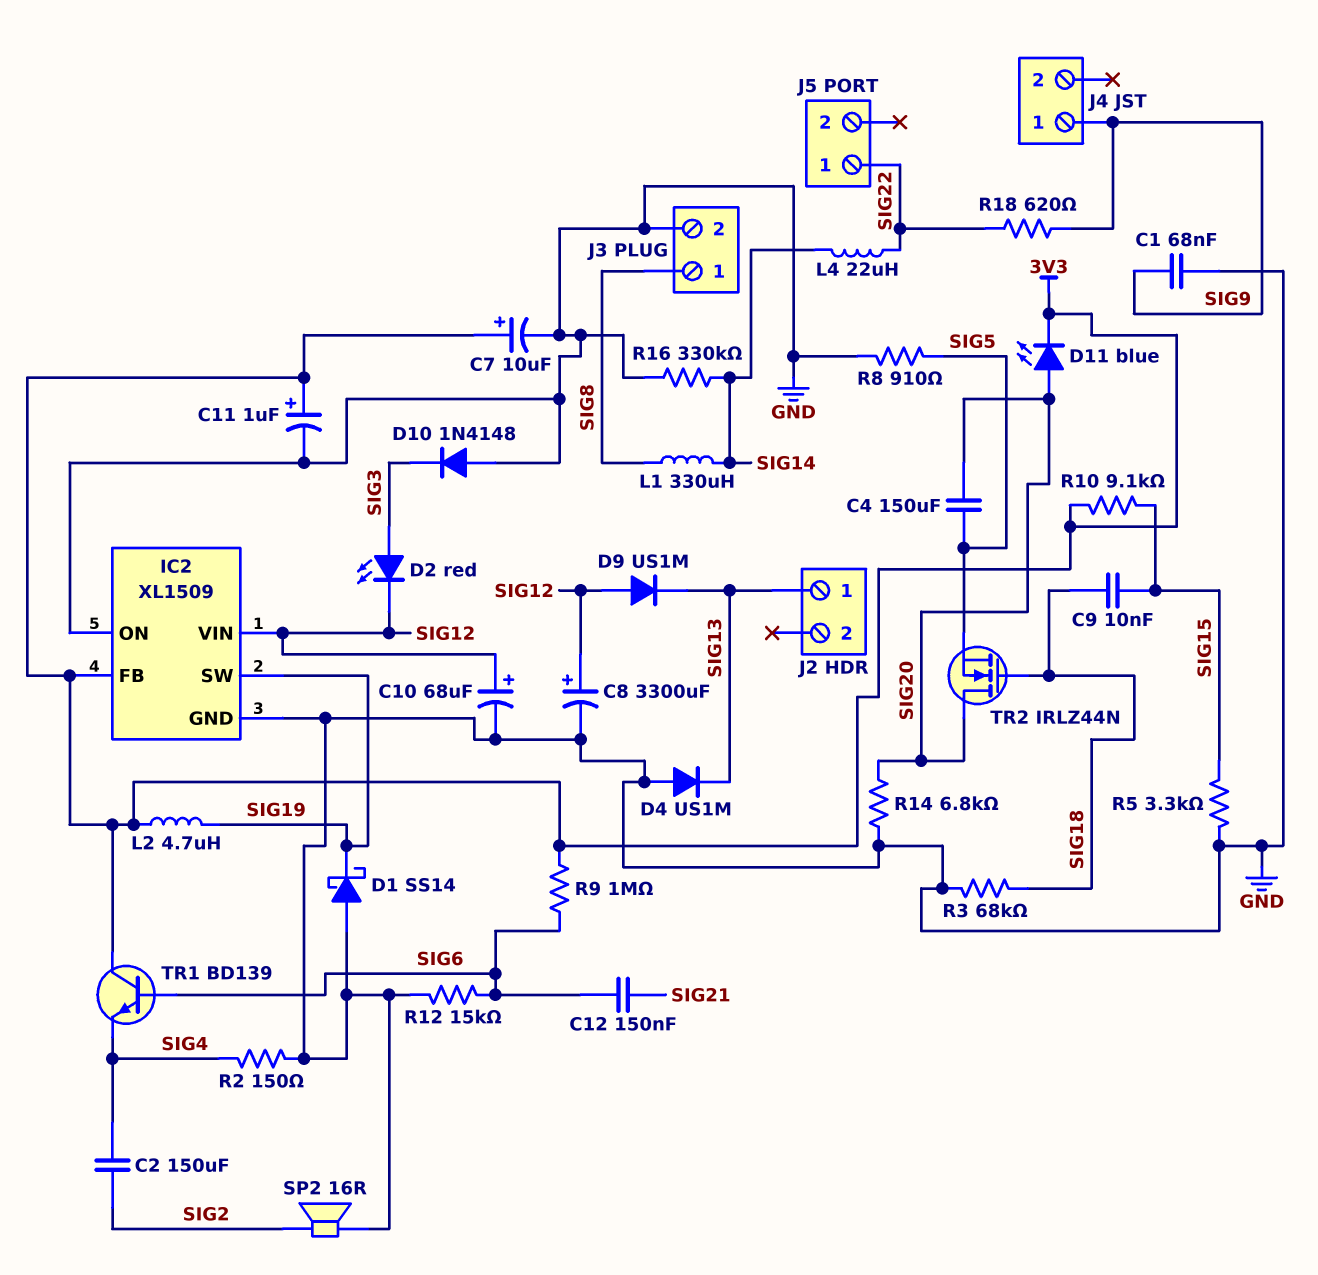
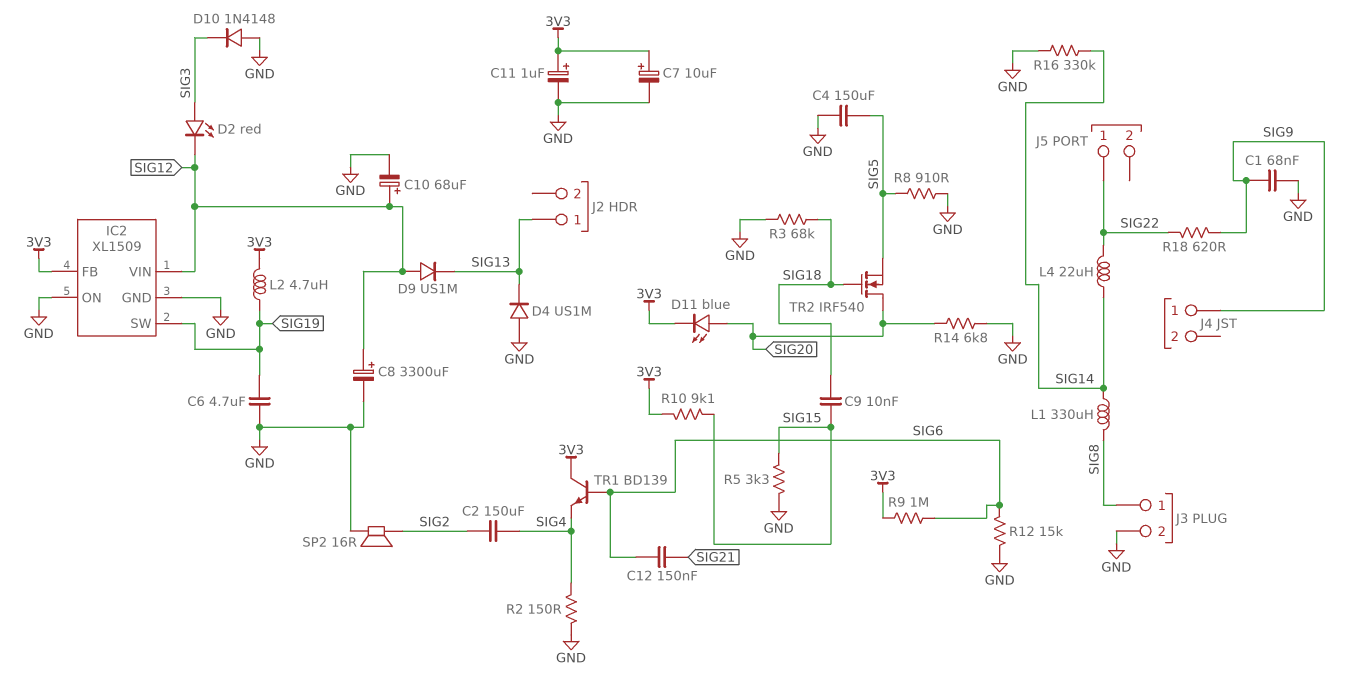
C4: 150uF (SIG5, SIG20) -> 150uF (GND, SIG5)
C6: none -> 4.7uF (GND, SIG19)
D1: schottky SS14 (A GND, K SIG19) -> none
TR2: NMOS IRLZ44N (G SIG18, D SIG20, S SIG5) -> NMOS IRF540 (G SIG18, D SIG20, S SIG5)

